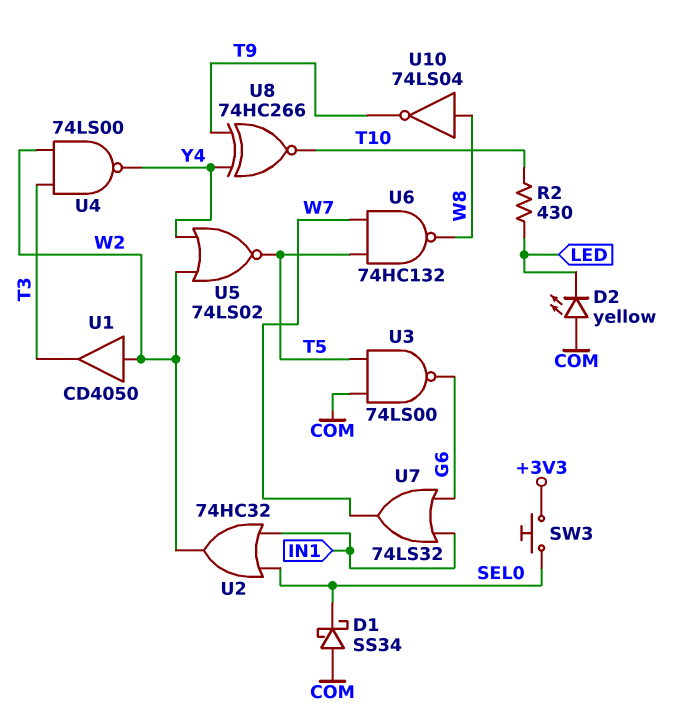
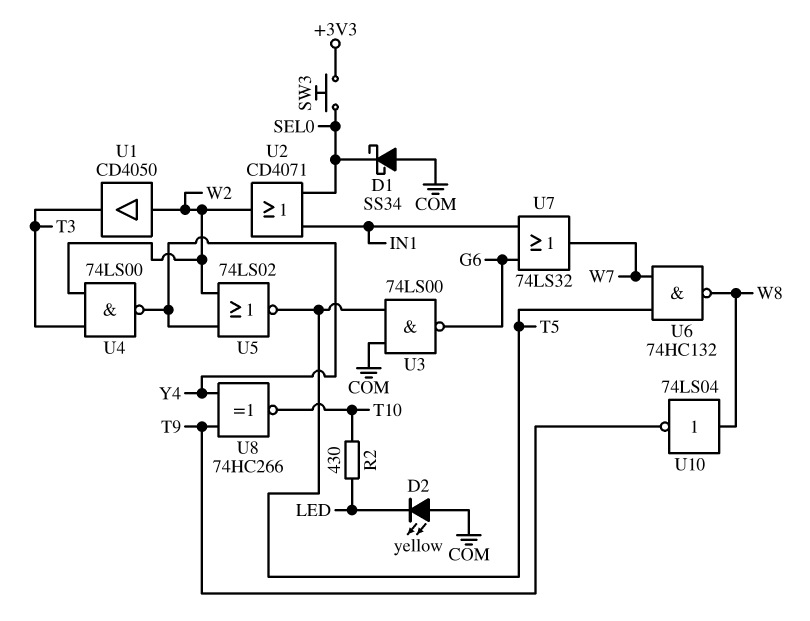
U2: OR 74HC32 (in IN1, in SEL0, out W2) -> OR CD4071 (in IN1, in SEL0, out W2)

